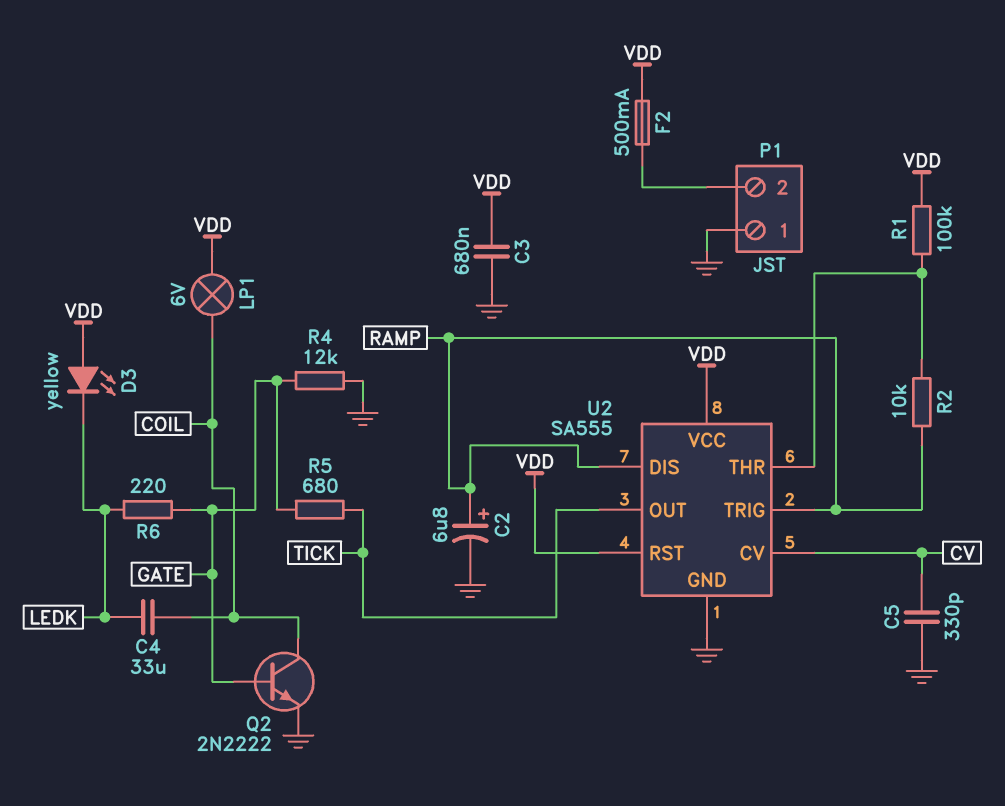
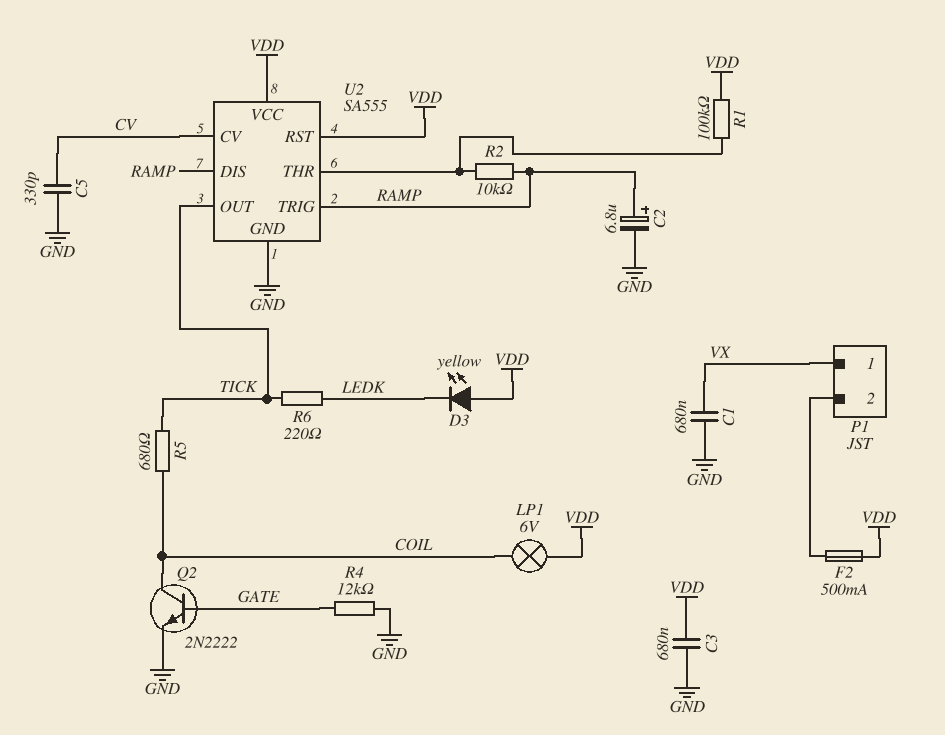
C1: none -> 680nF (GND, VX)
C4: 33uF (COIL, LEDK) -> none
P1 pin 1: GND -> VX
R5: 680 (GATE, TICK) -> 680 (COIL, TICK)
R6: 220 (GATE, LEDK) -> 220 (LEDK, TICK)

